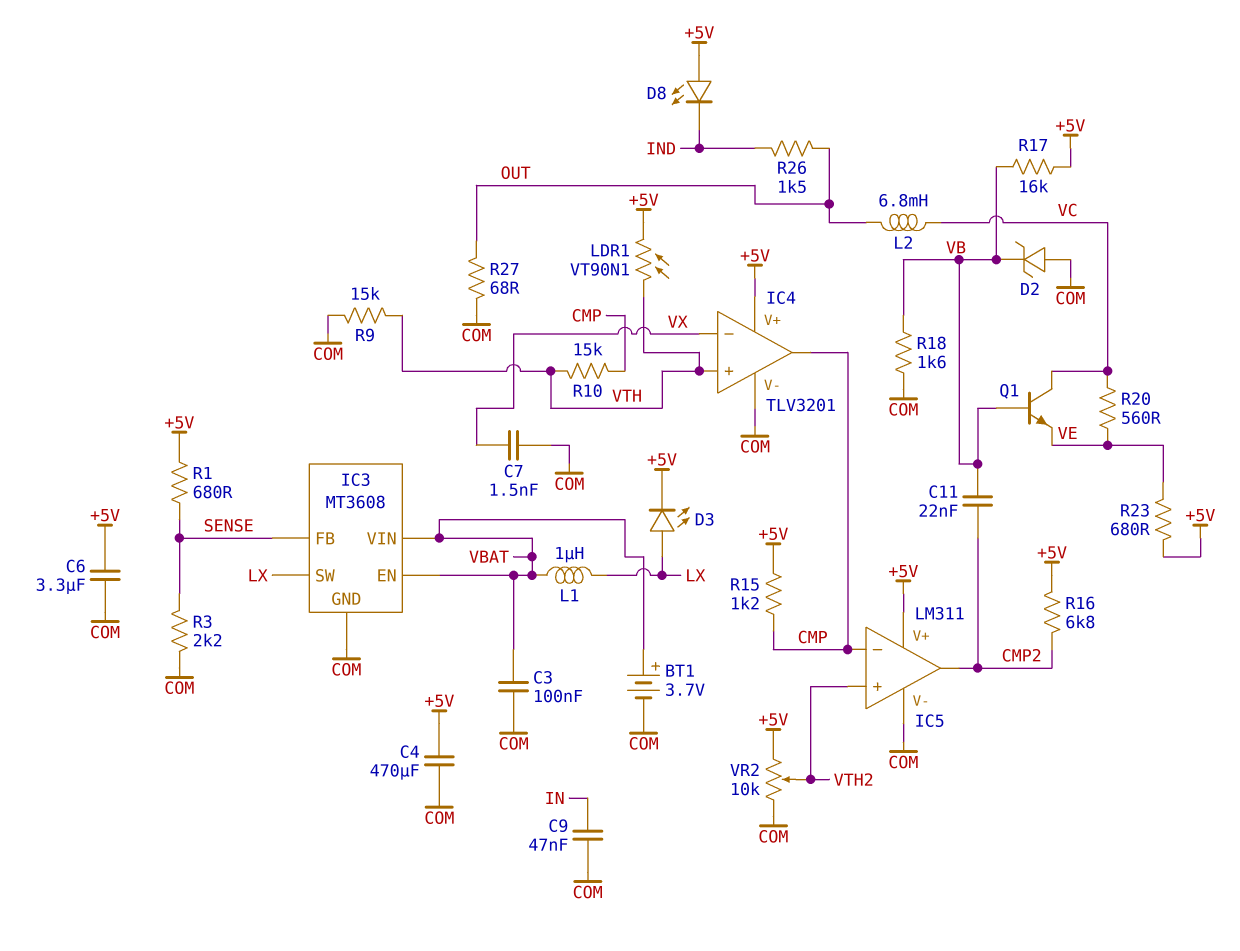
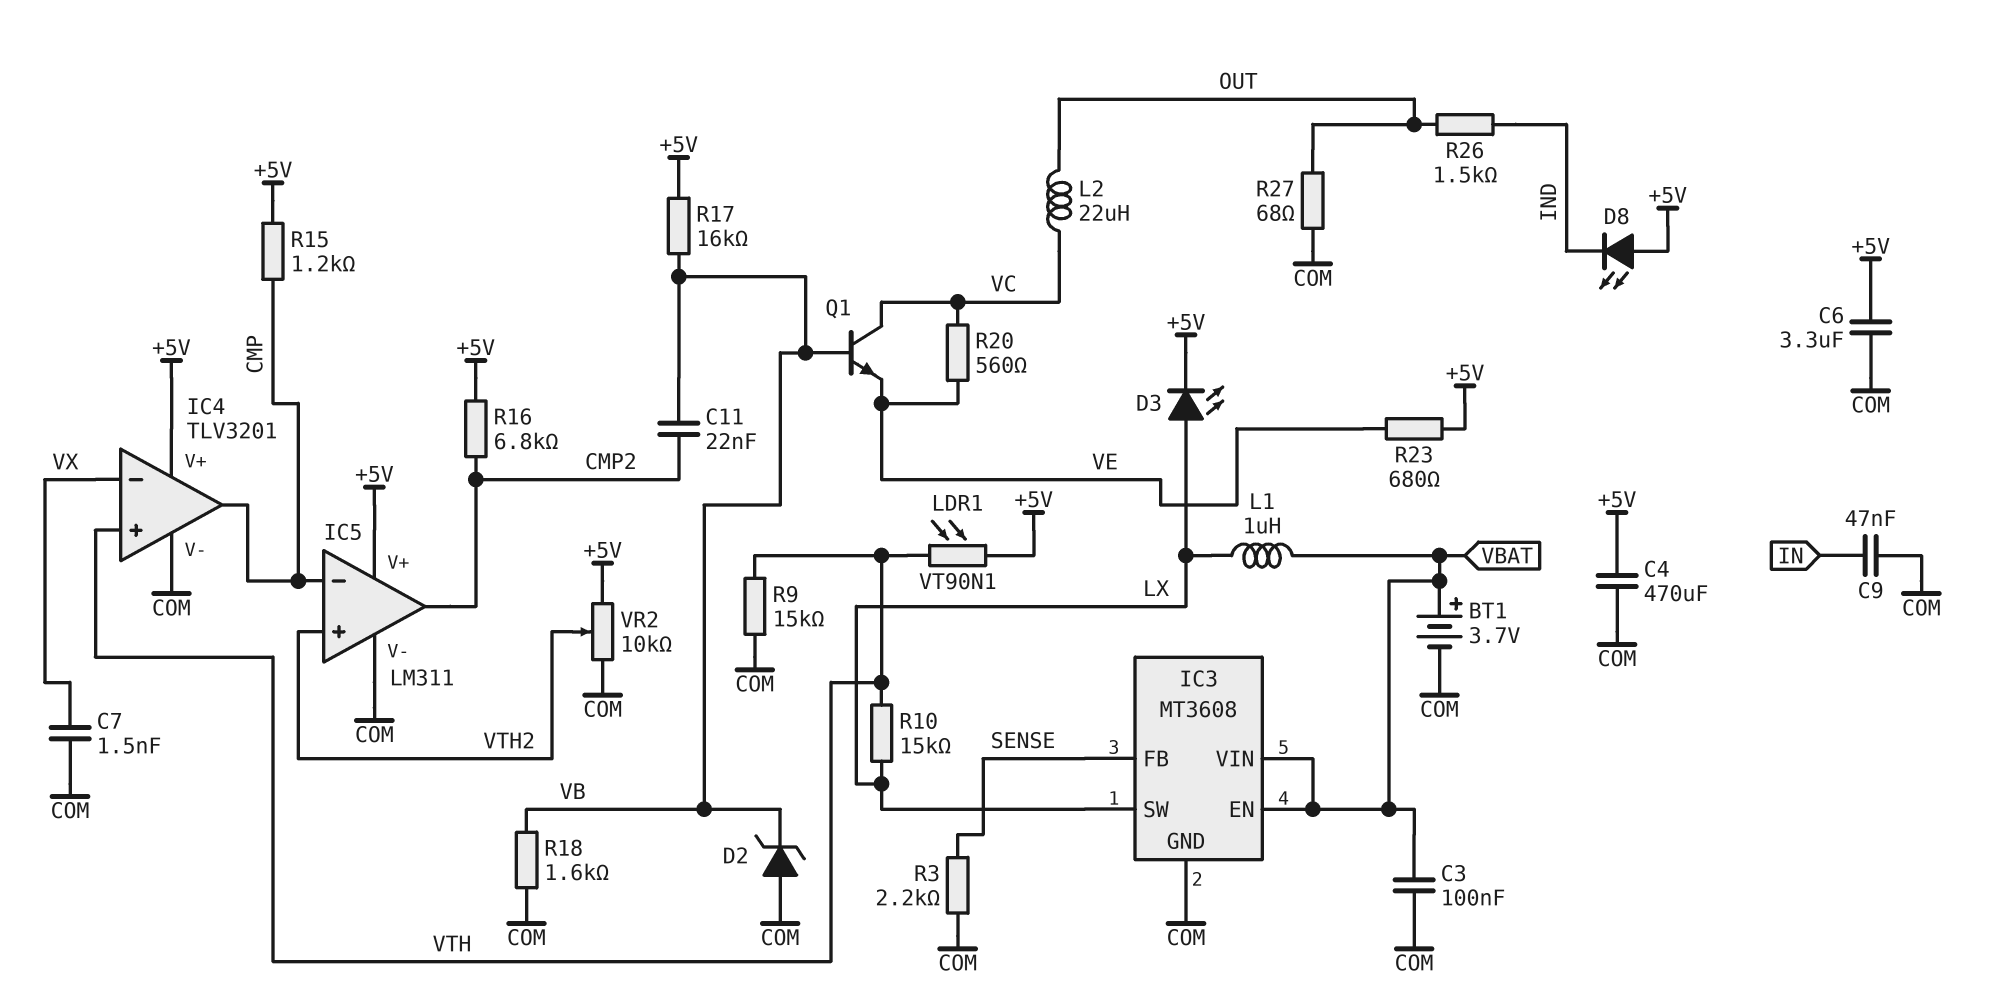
L2: 6.8mH (OUT, VC) -> 22uH (OUT, VC)
R1: 680 (+5V, SENSE) -> none
R10: 15k (CMP, VTH) -> 15k (LX, VTH)

